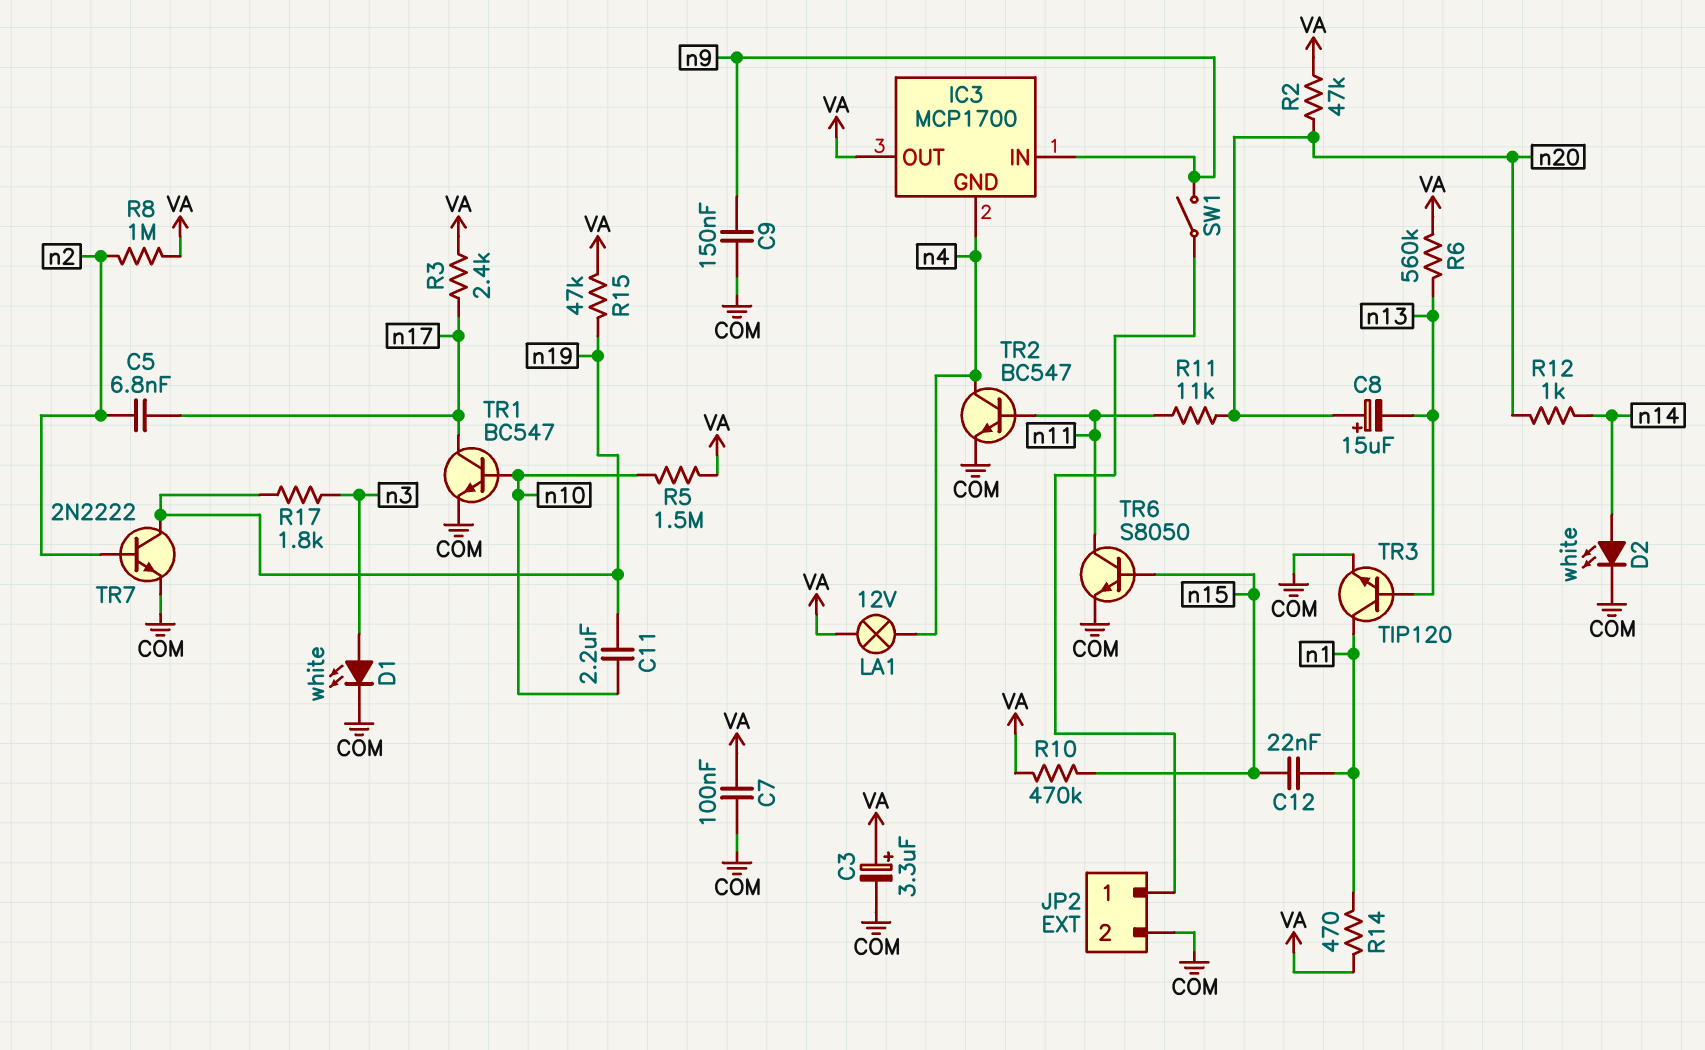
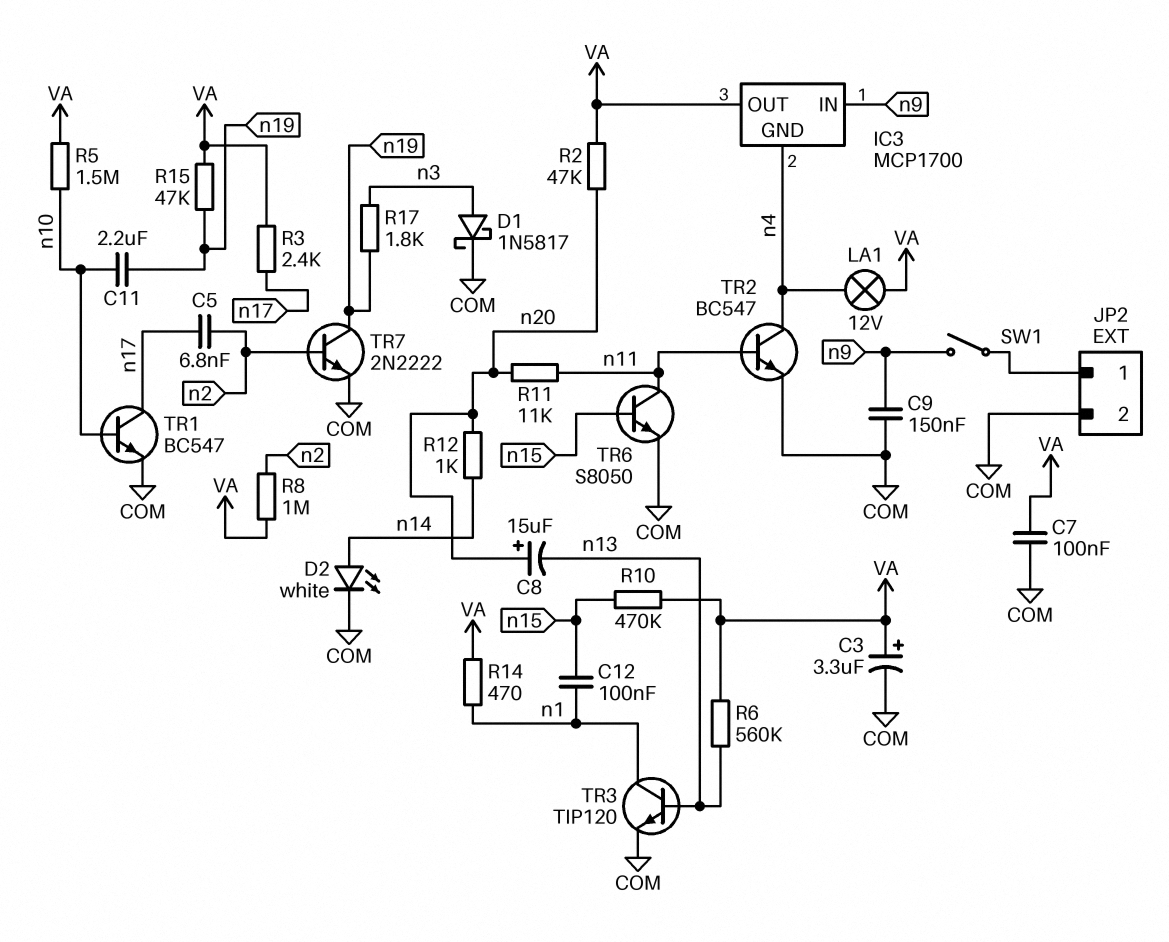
C12: 22nF (n1, n15) -> 100nF (n1, n15)
D1: LED white (A n3, K COM) -> schottky 1N5817 (A n3, K COM)

